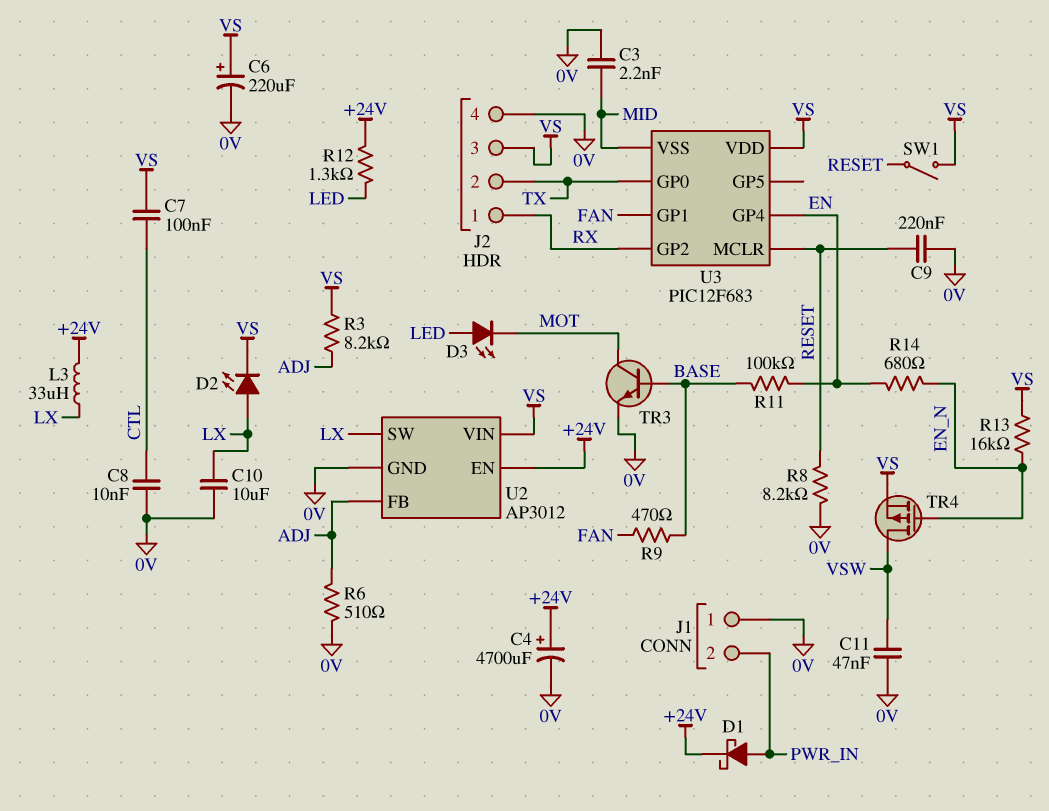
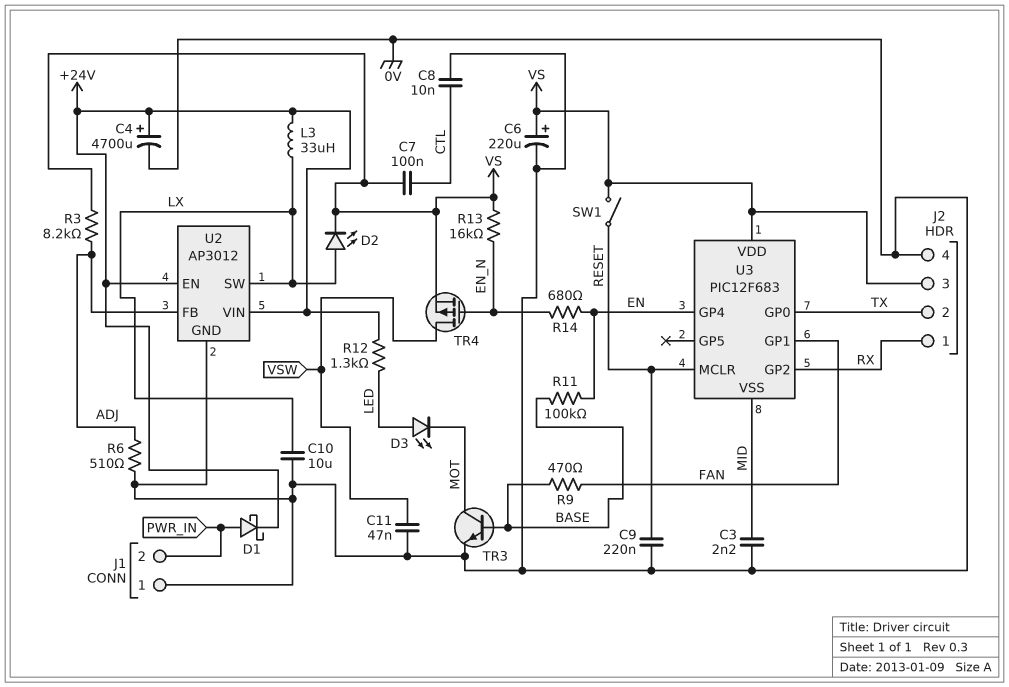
R8: 8.2k (0V, RESET) -> none
U2 pin VIN: VS -> +24V

